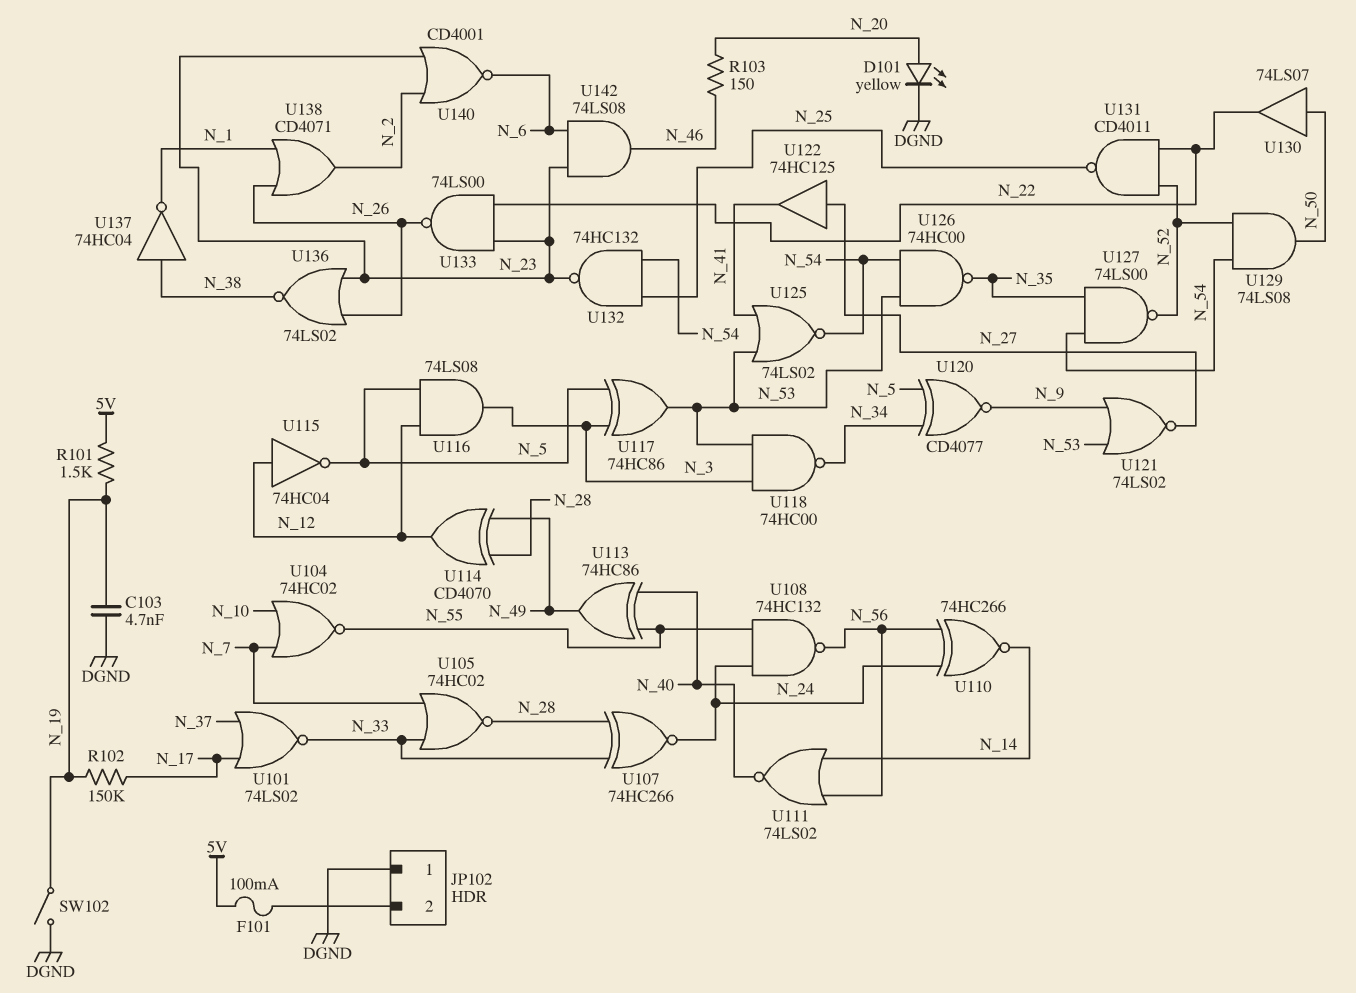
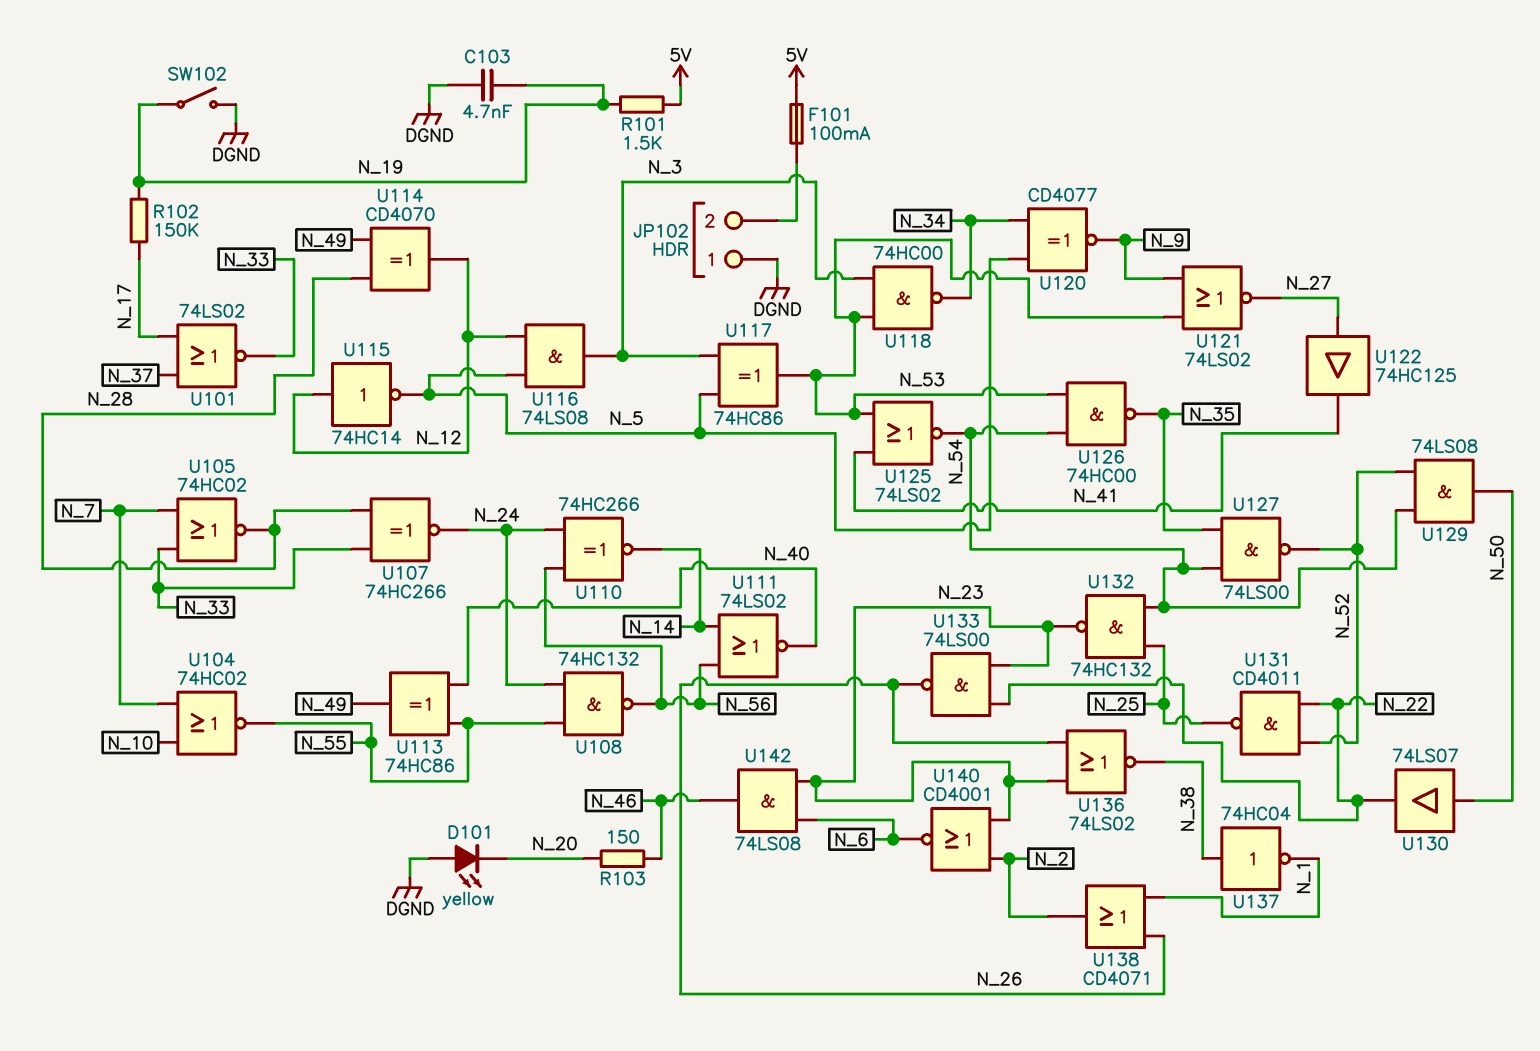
D101: LED yellow (A N_20, K DGND) -> LED yellow (A DGND, K N_20)
U115: NOT 74HC04 (in N_12, out N_5) -> NOT 74HC14 (in N_12, out N_5)

